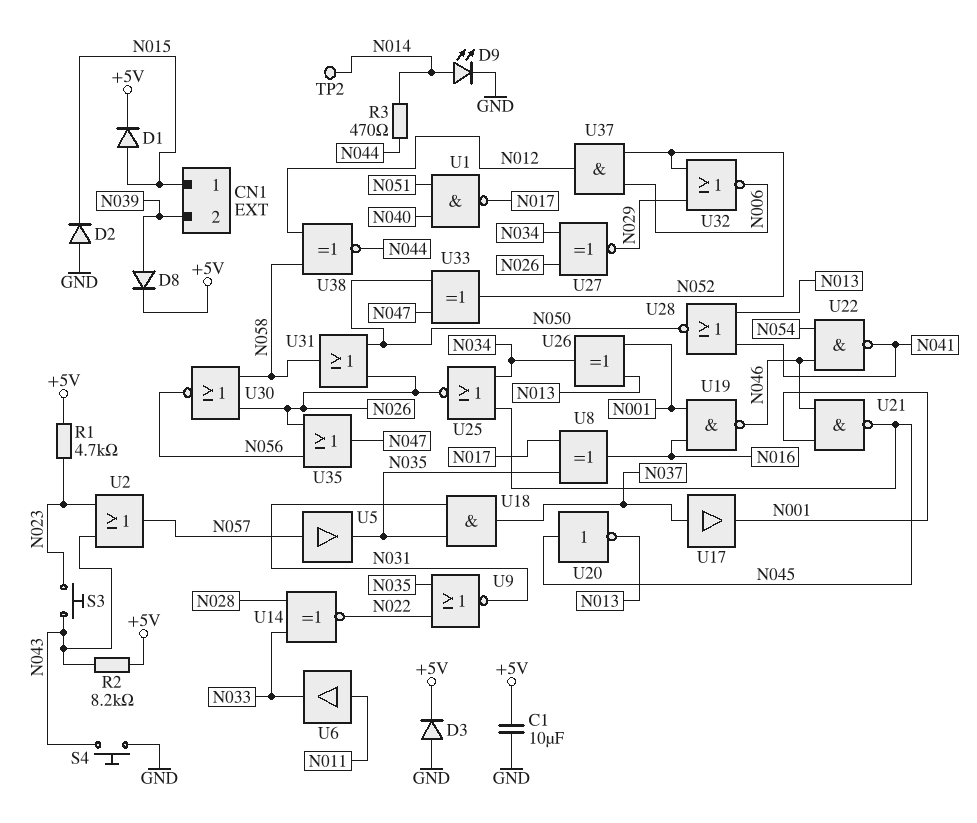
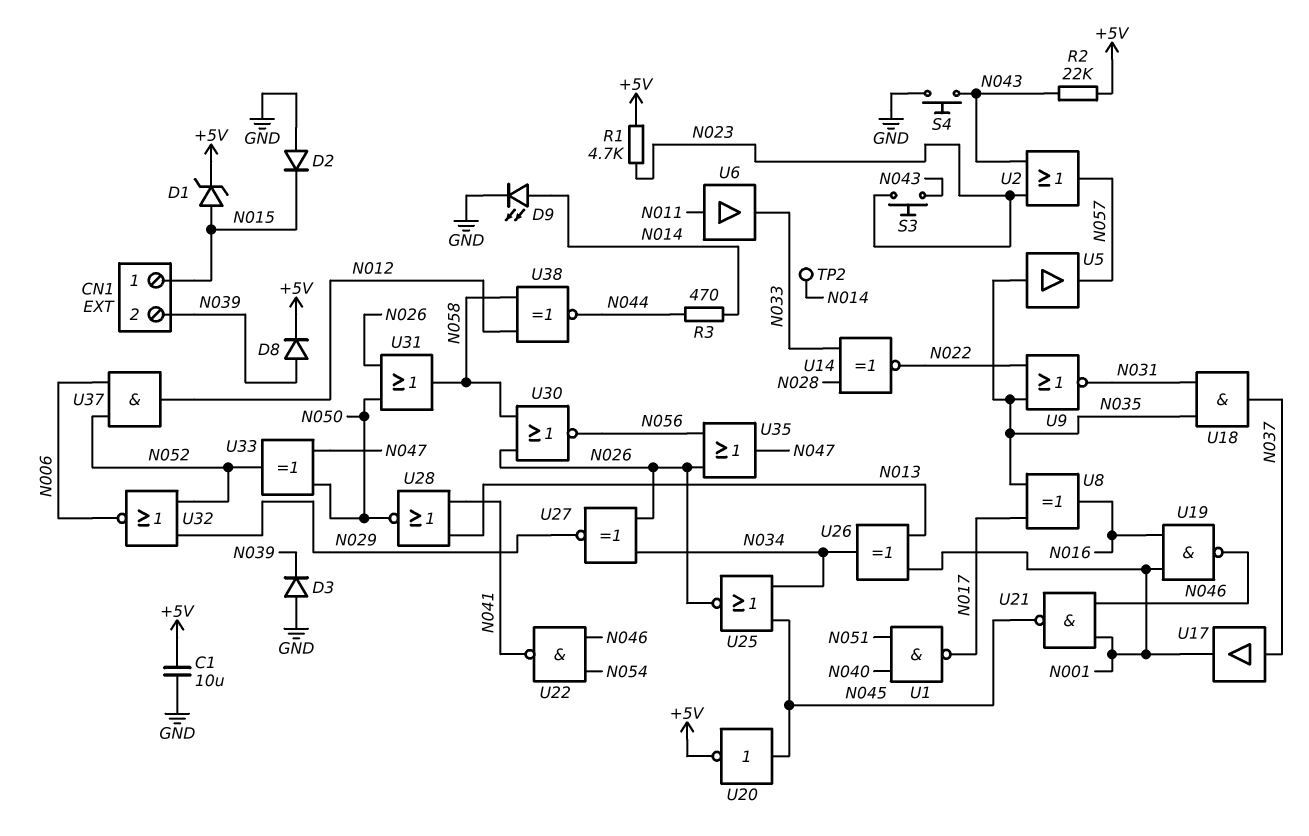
D1: diode (A N015, K +5V) -> zener (A N015, K +5V)
D3: diode (A GND, K +5V) -> diode (A GND, K N039)
R2: 8.2k (+5V, N043) -> 22k (+5V, N043)
U5: buffer (in N057, out N035) -> buffer (in N035, out N057)
U20: NOT (in N045, out N013) -> NOT (in N045, out +5V)

